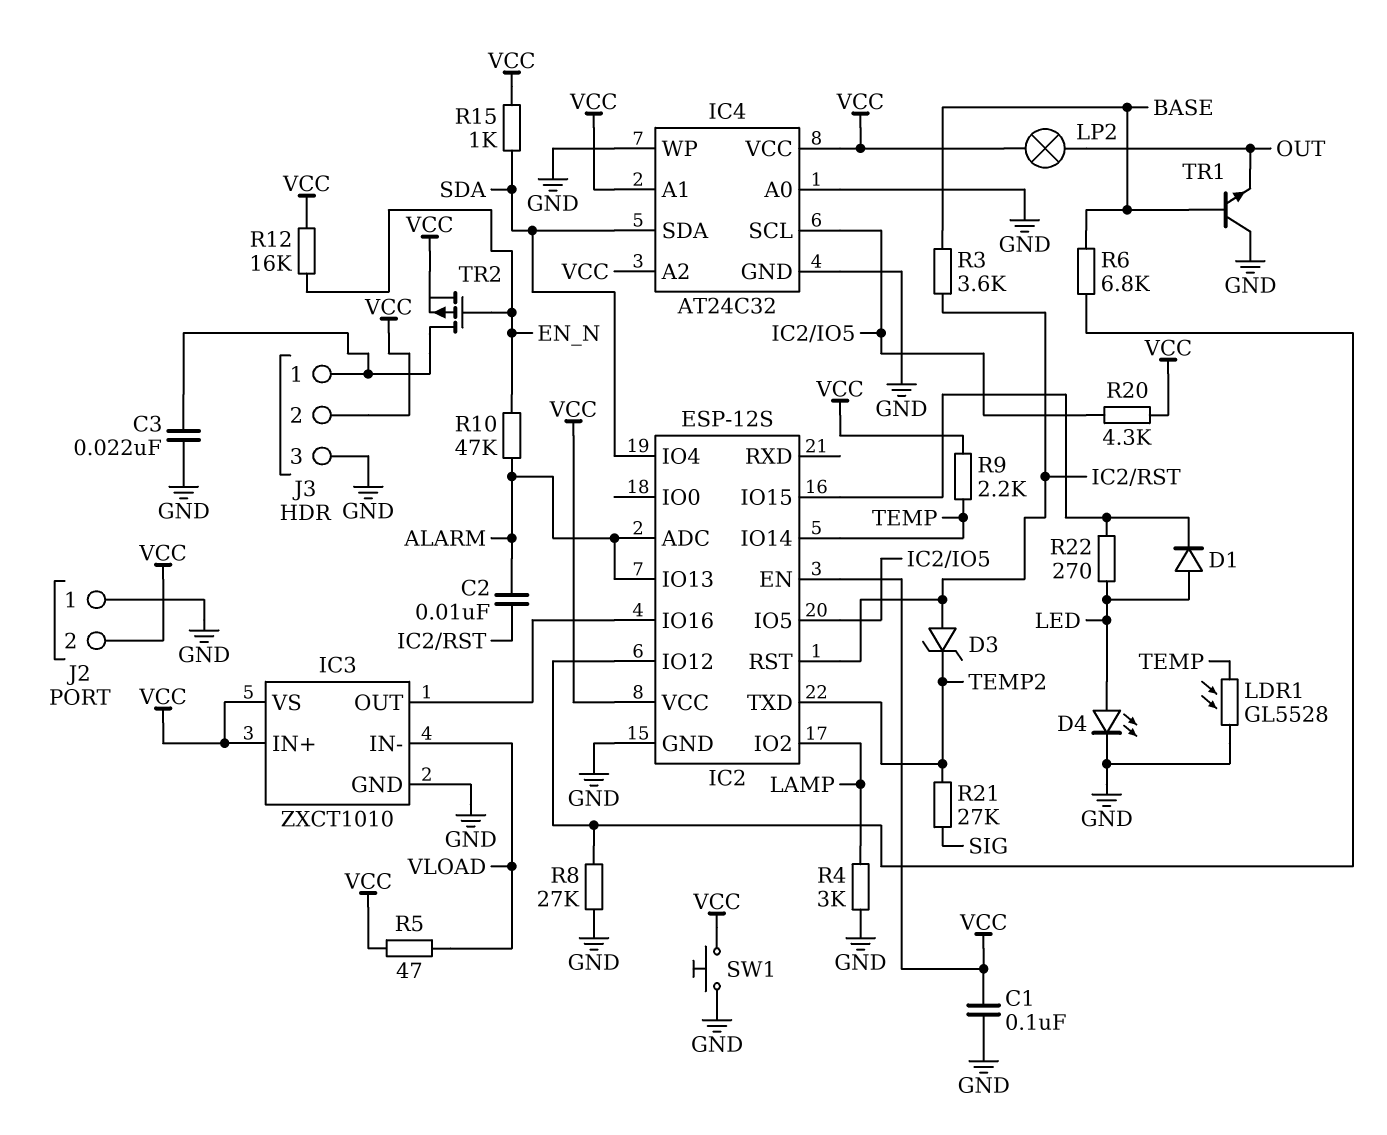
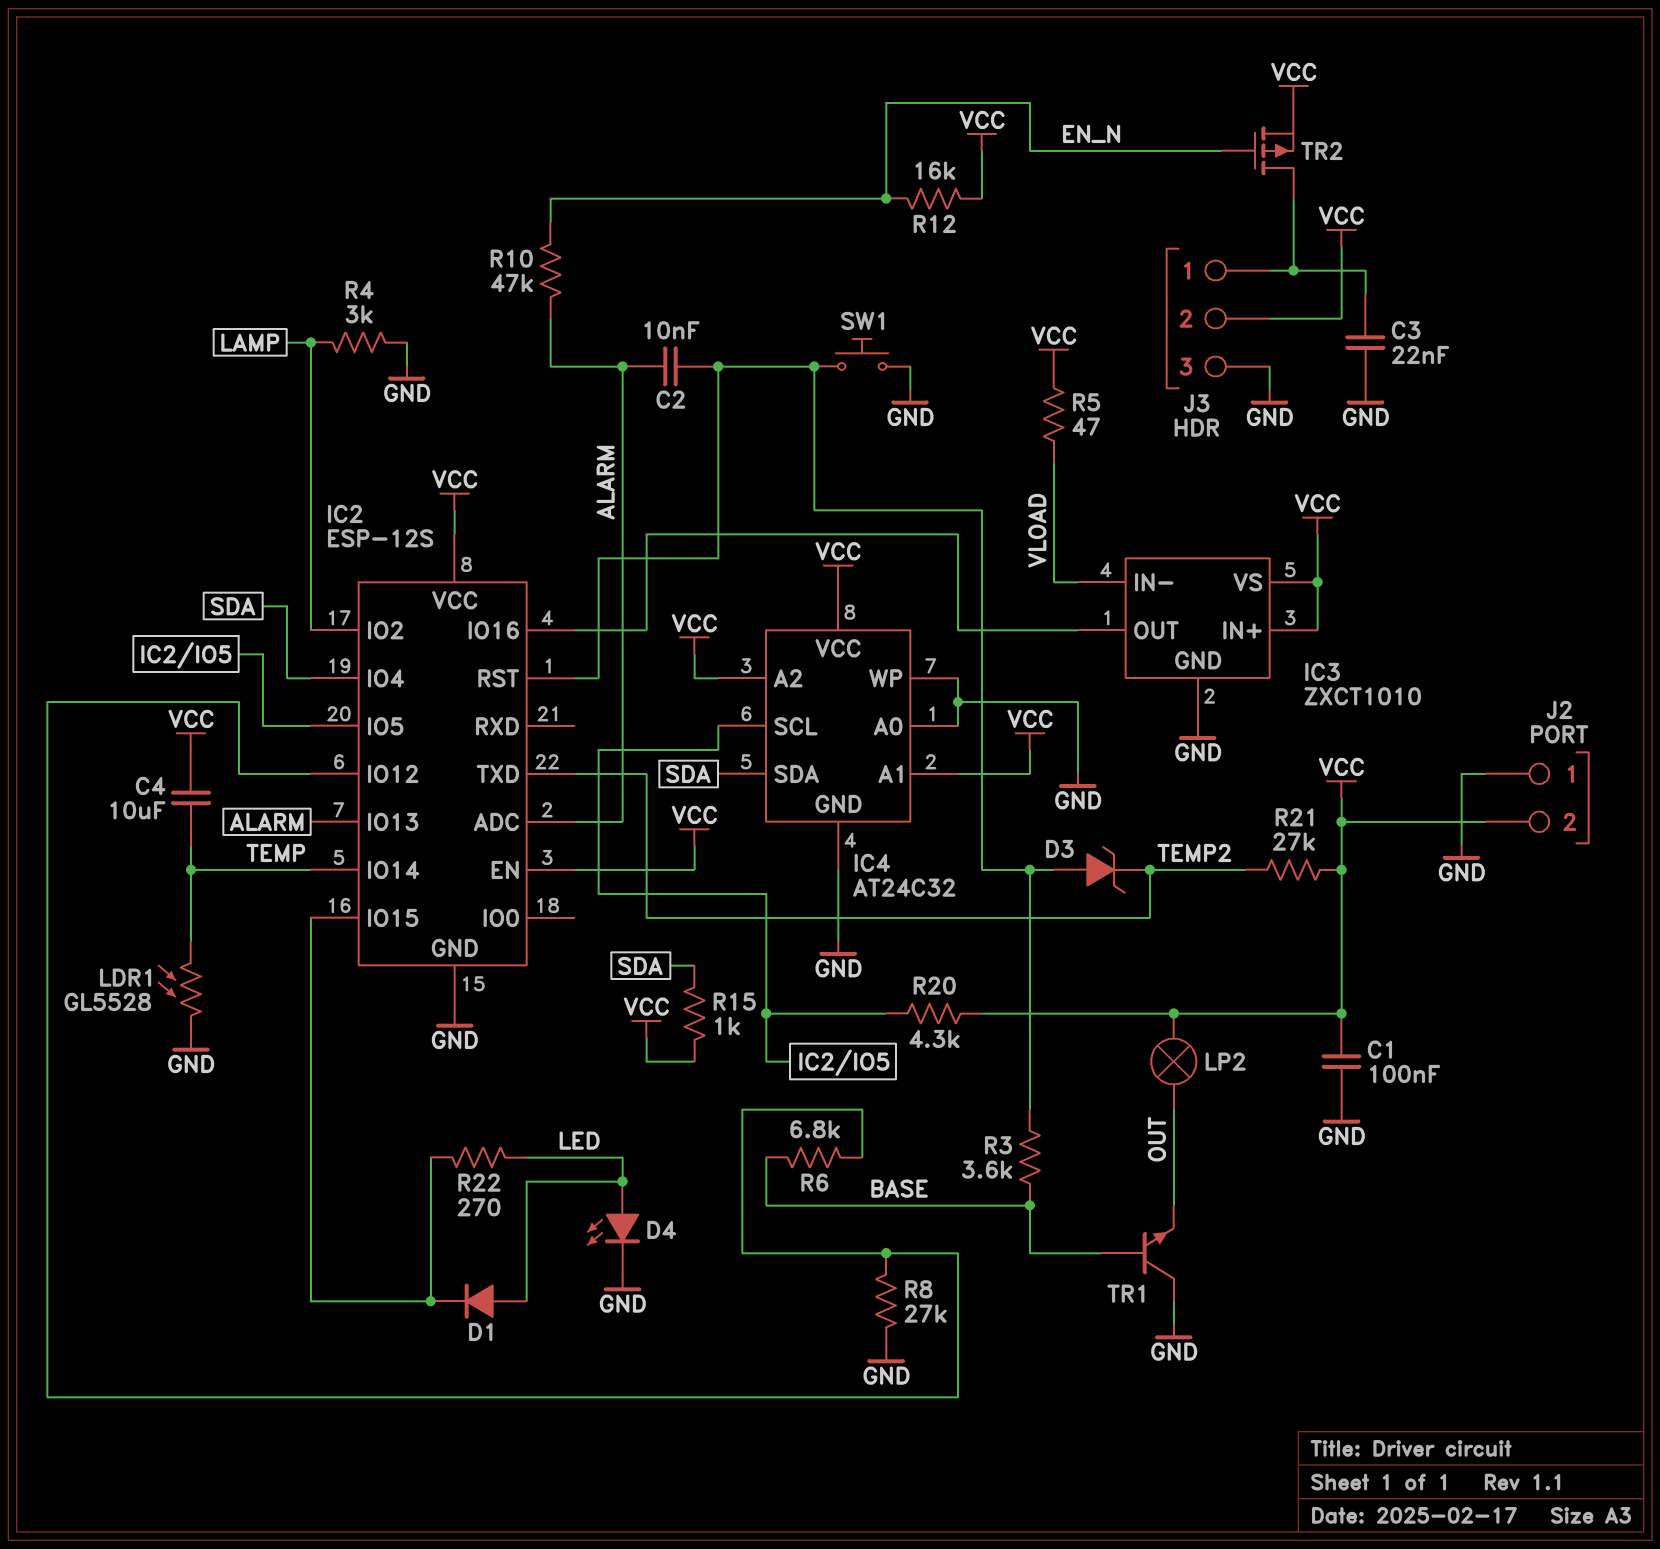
C4: none -> 10uF (TEMP, VCC)
R9: 2.2k (TEMP, VCC) -> none
R21: 27k (SIG, TEMP2) -> 27k (TEMP2, VCC)
SW1: button (GND, VCC) -> button (GND, IC2/RST)

